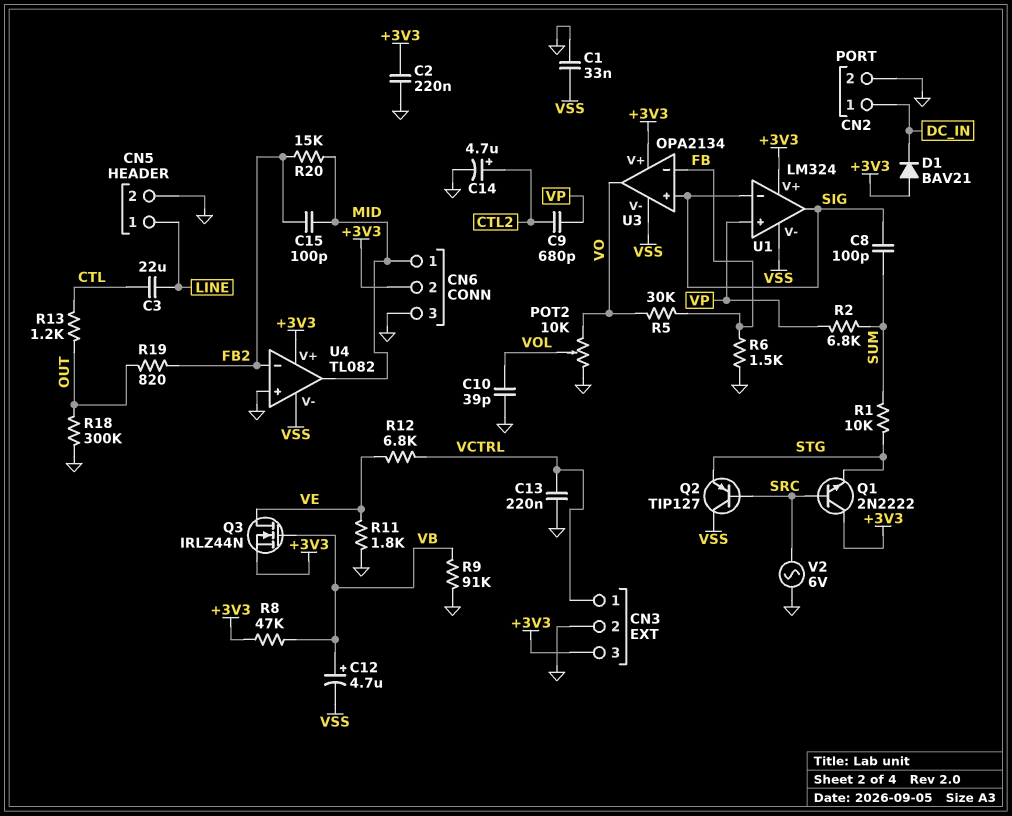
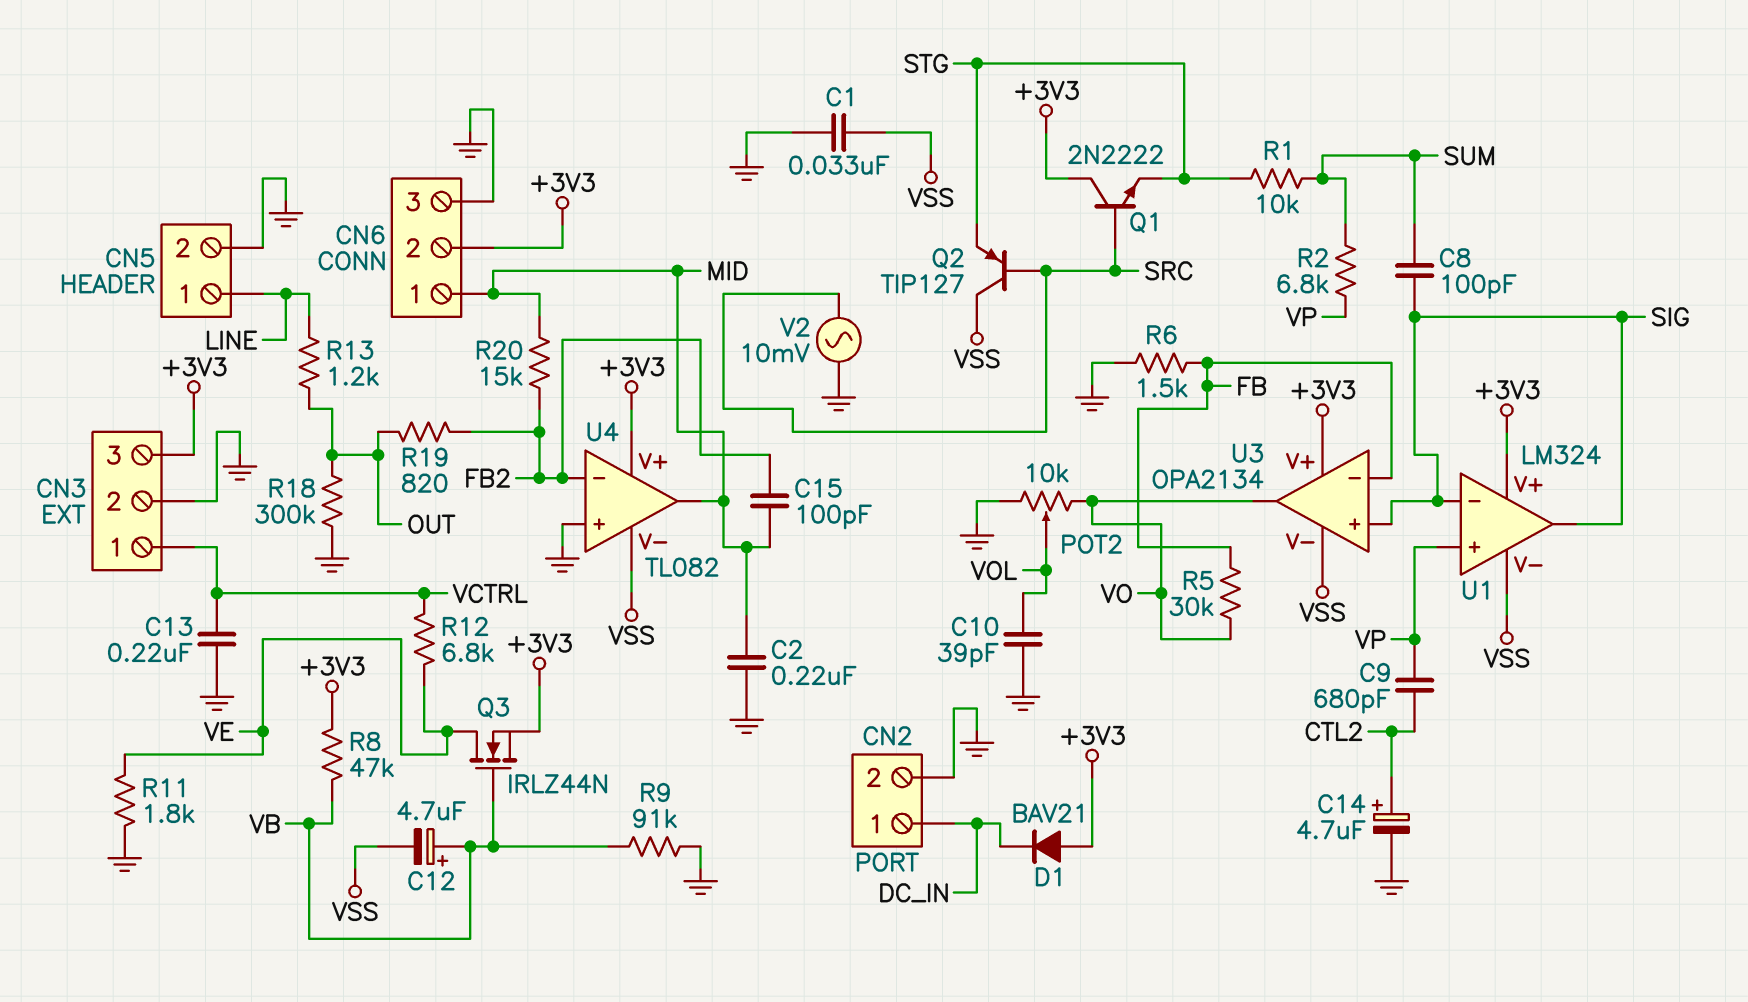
C2: 220nF (+3V3, GND) -> 220nF (GND, MID)
C3: 22uF (CTL, LINE) -> none
R13: 1.2k (CTL, OUT) -> 1.2k (LINE, OUT)
V2: AC 6V (GND, SRC) -> AC 10mV (GND, SRC)

